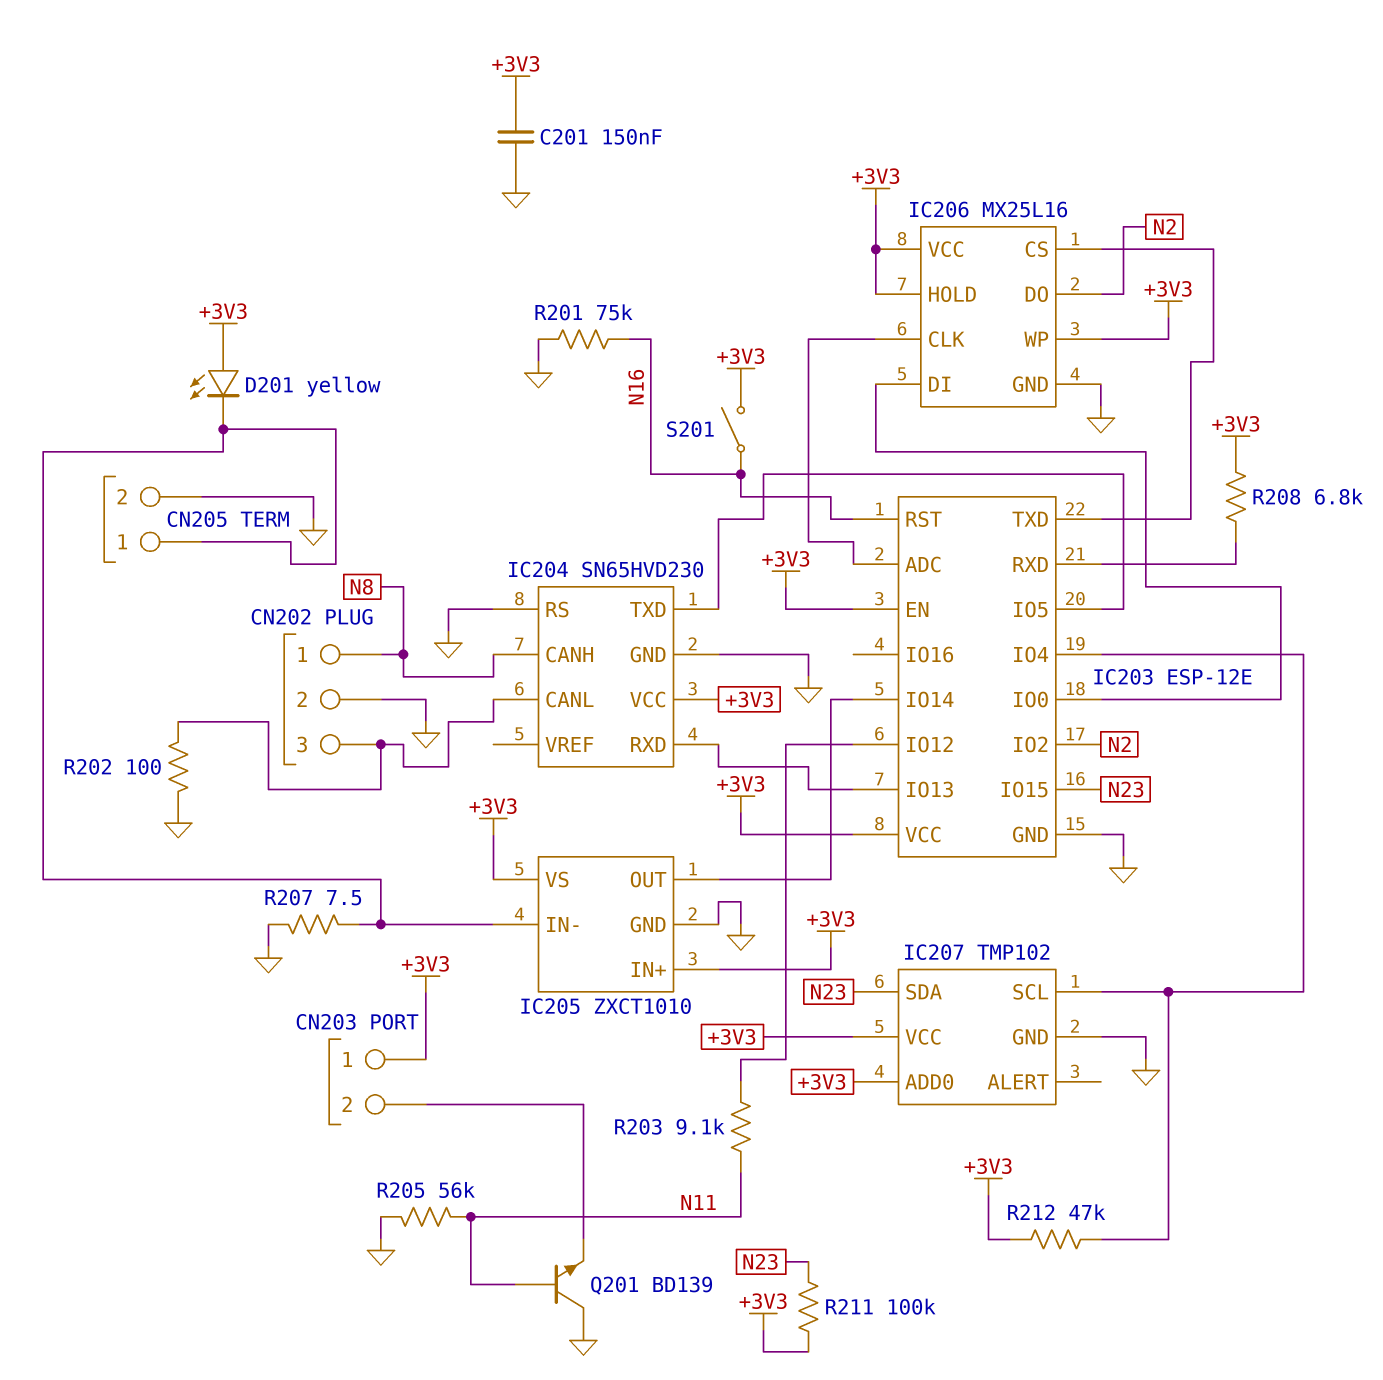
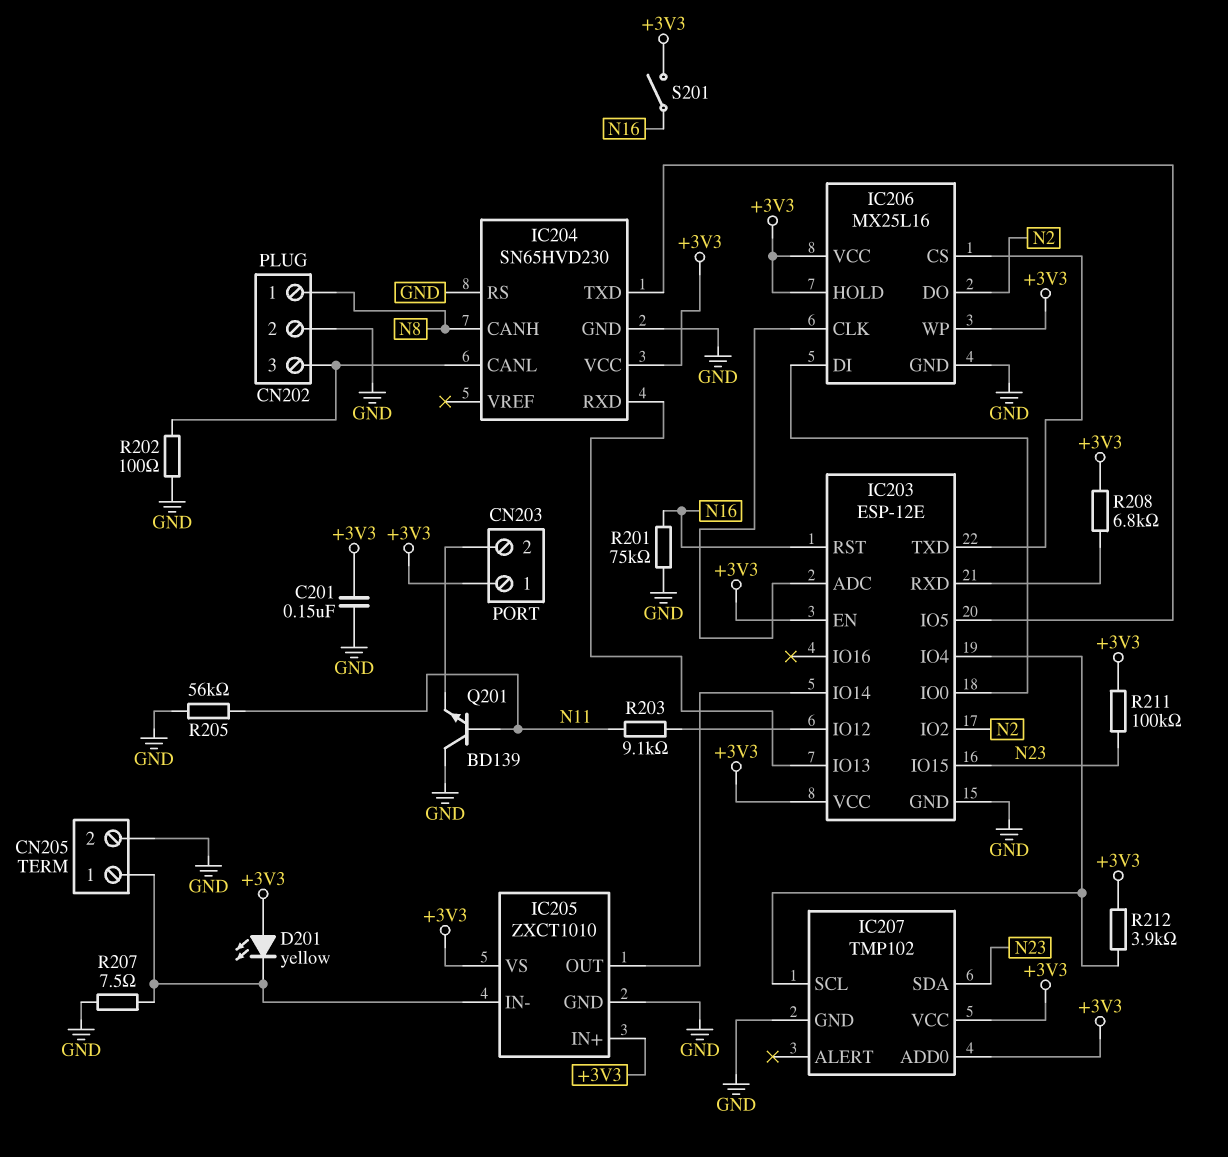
R212: 47k (+3V3, IC203/IO4) -> 3.9k (+3V3, IC203/IO4)

